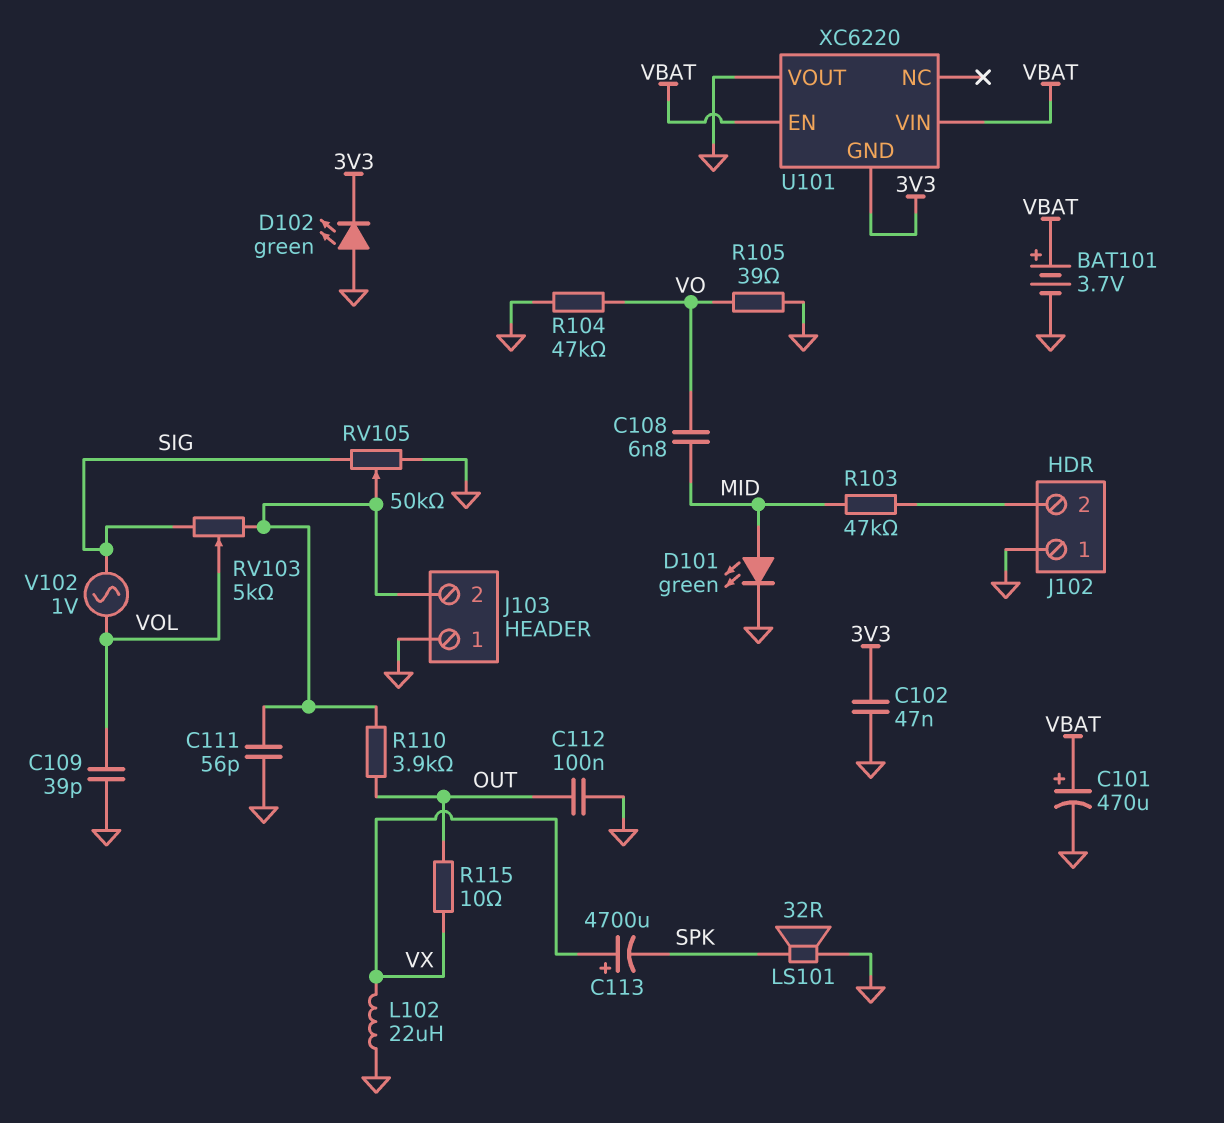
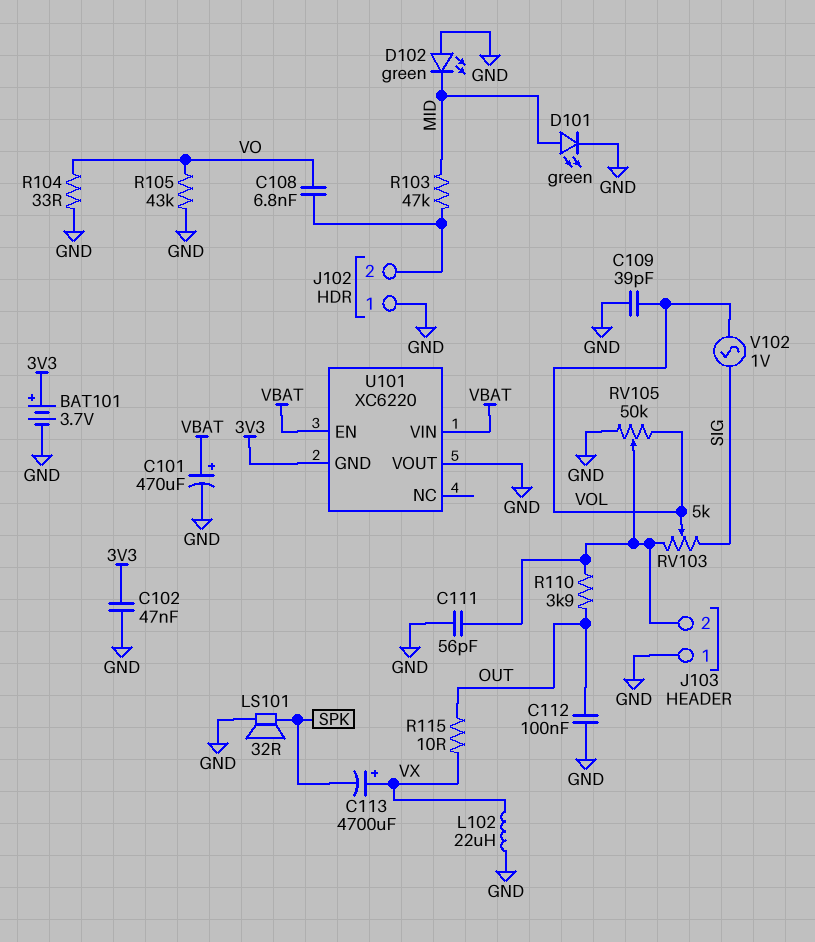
BAT101: 3.7V (plus VBAT, minus GND) -> 3.7V (plus 3V3, minus GND)
C108: 6.8nF (MID, VO) -> 6.8nF (J102/2, VO)
D102: LED green (A GND, K 3V3) -> LED green (A GND, K MID)
R104: 47k (GND, VO) -> 33 (GND, VO)
R105: 39 (GND, VO) -> 43k (GND, VO)
RV105: 50k (GND, SIG, wiper J103/2) -> 50k (GND, VOL, wiper J103/2)

